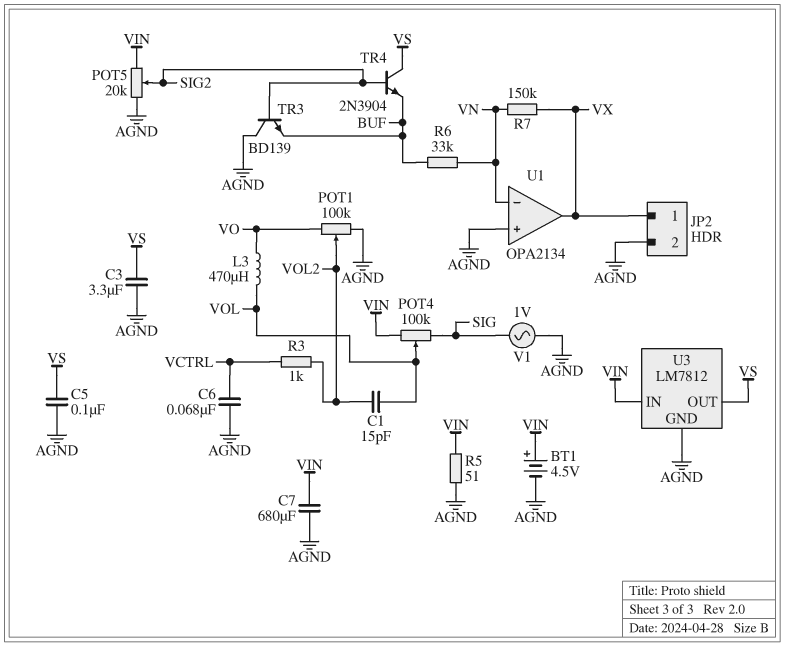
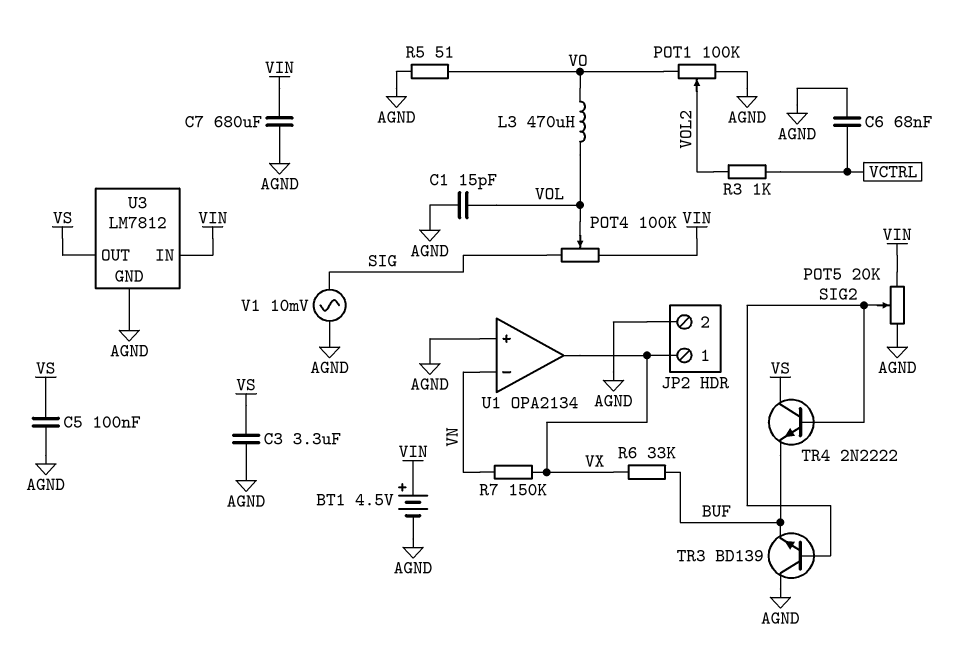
C1: 15pF (VOL, VOL2) -> 15pF (AGND, VOL)
R5: 51 (AGND, VIN) -> 51 (AGND, VO)
R6: 33k (BUF, VN) -> 33k (BUF, VX)
TR4: NPN 2N3904 (B SIG2, C VS, E BUF) -> NPN 2N2222 (B SIG2, C VS, E BUF)
V1: AC 1V (AGND, SIG) -> AC 10mV (AGND, SIG)

